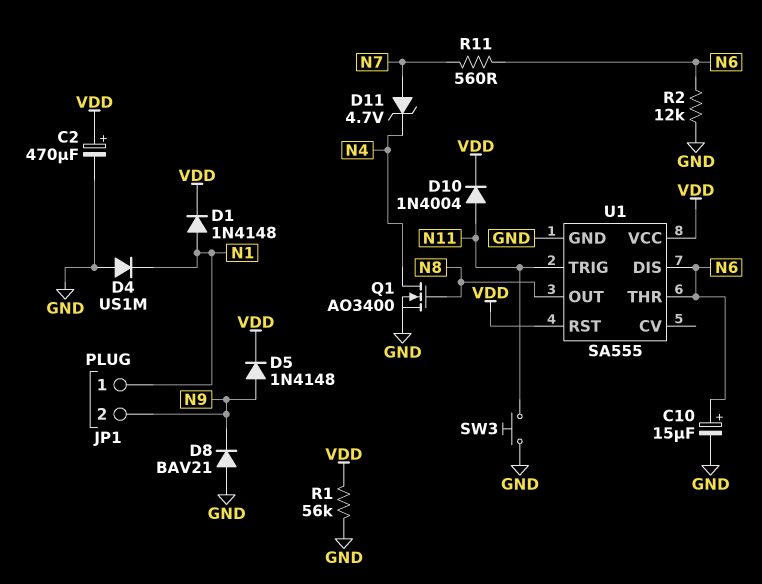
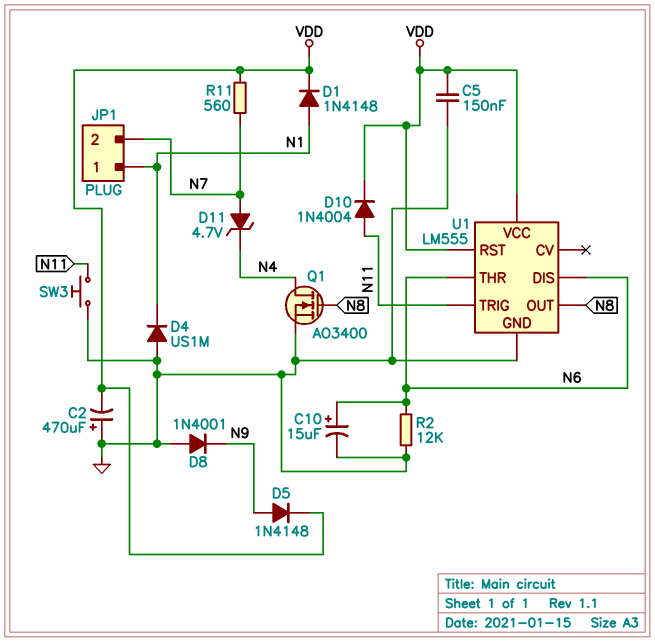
C2: 470uF (plus VDD, minus GND) -> 470uF (plus GND, minus VDD)
C5: none -> 150nF (GND, VDD)
D8: diode BAV21 (A GND, K N9) -> diode 1N4001 (A GND, K N9)
JP1 pin 2: N9 -> N7
R1: 56k (GND, VDD) -> none
R11: 560 (N6, N7) -> 560 (N7, VDD)
U1: SA555 -> LM555

